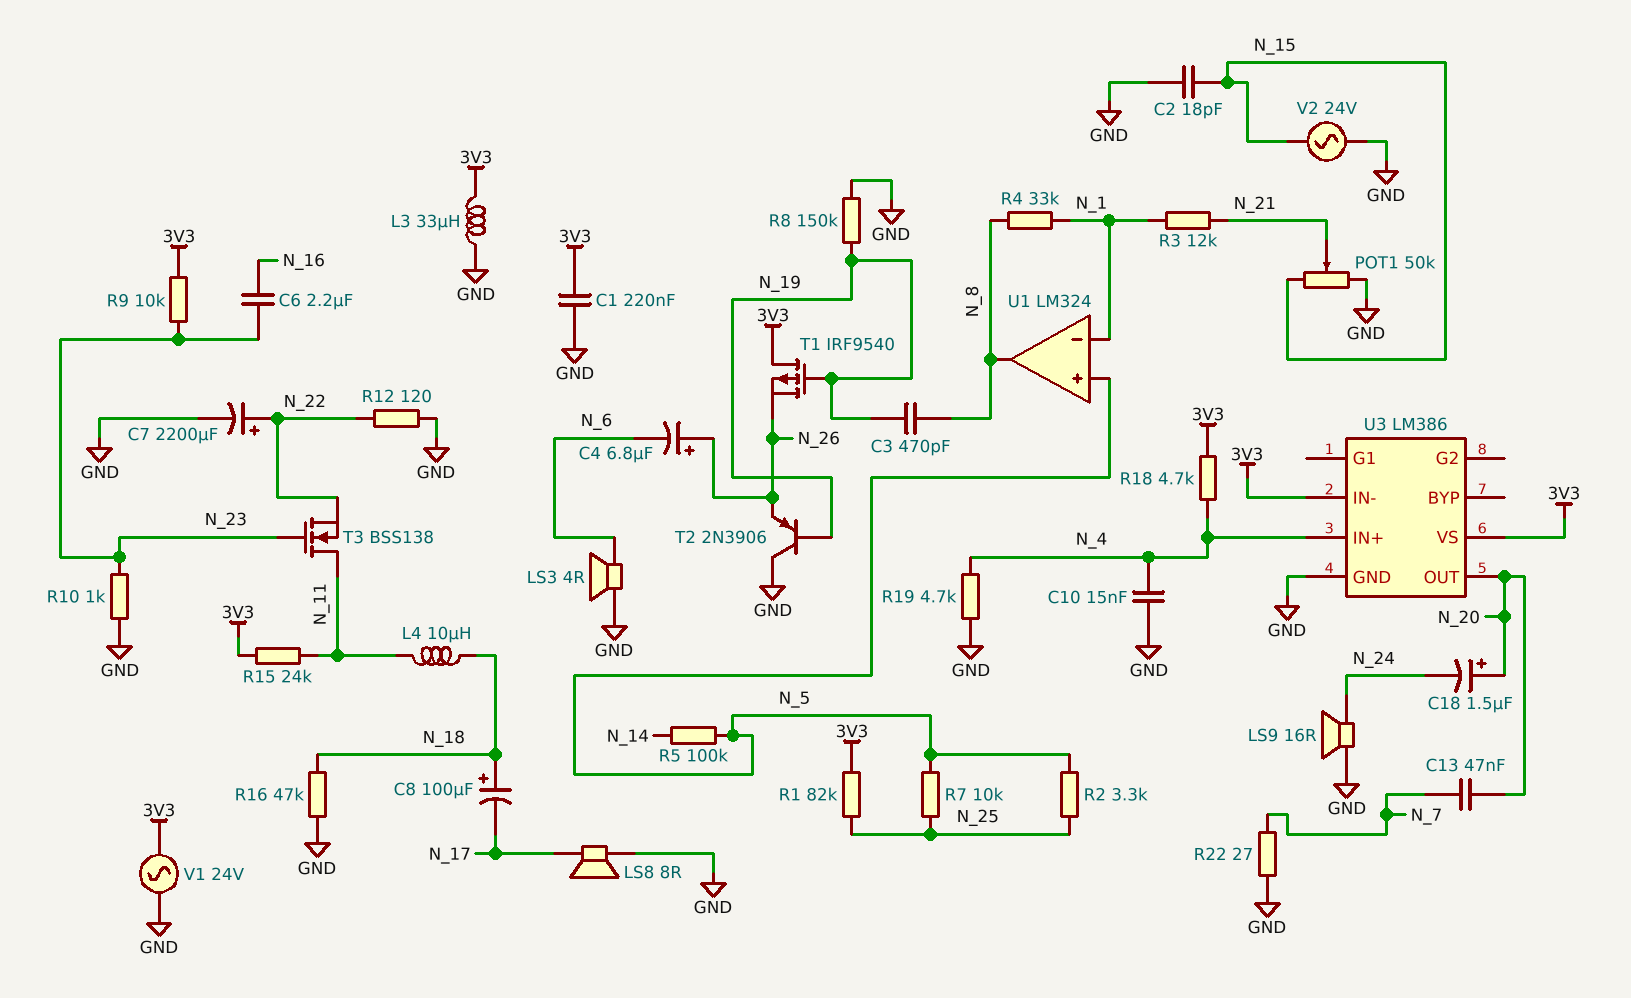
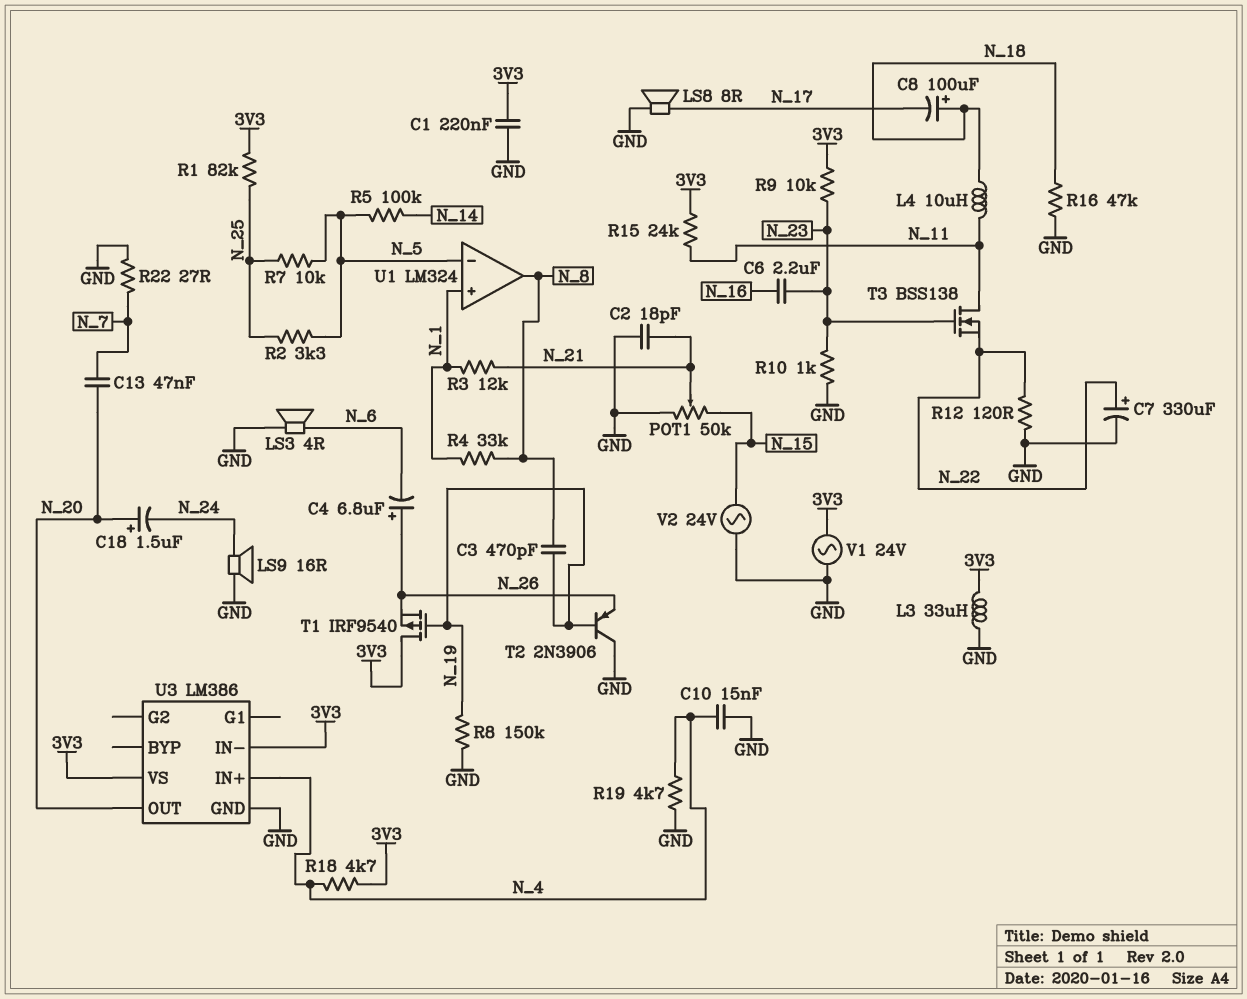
C2: 18pF (GND, N_15) -> 18pF (GND, N_21)
C7: 2200uF (plus N_22, minus GND) -> 330uF (plus N_22, minus GND)
U1 pin in+: N_5 -> N_1
U1 pin in-: N_1 -> N_5

